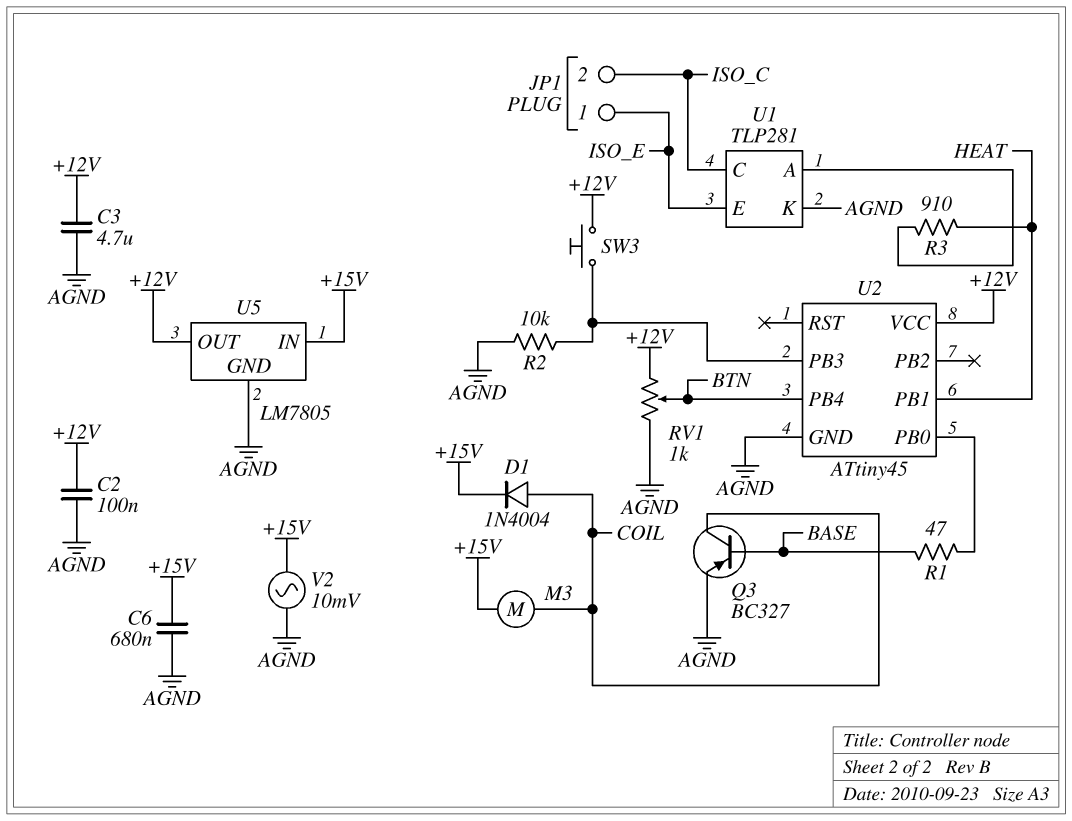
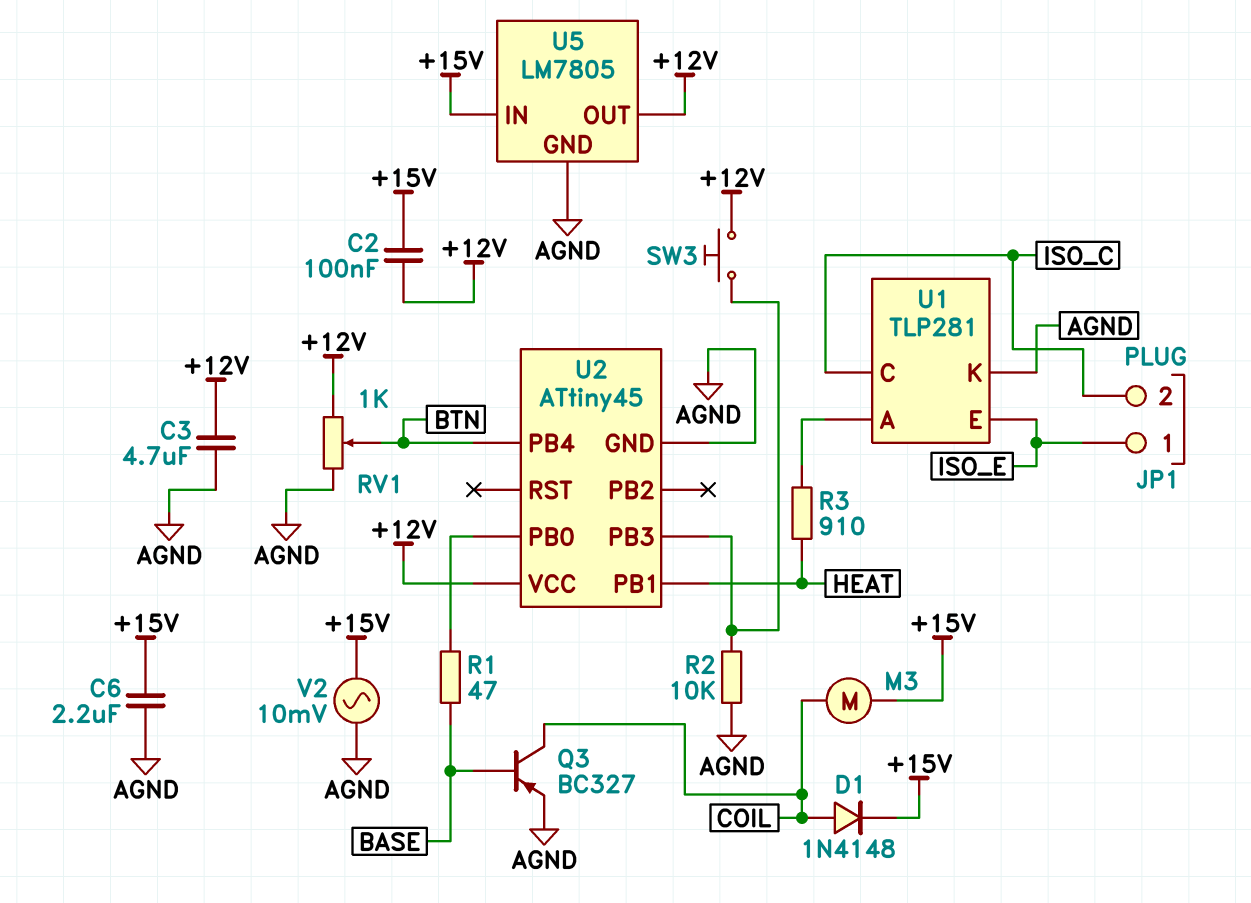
C2: 100nF (+12V, AGND) -> 100nF (+12V, +15V)
C6: 680nF (+15V, AGND) -> 2.2uF (+15V, AGND)
D1: diode 1N4004 (A COIL, K +15V) -> diode 1N4148 (A COIL, K +15V)

